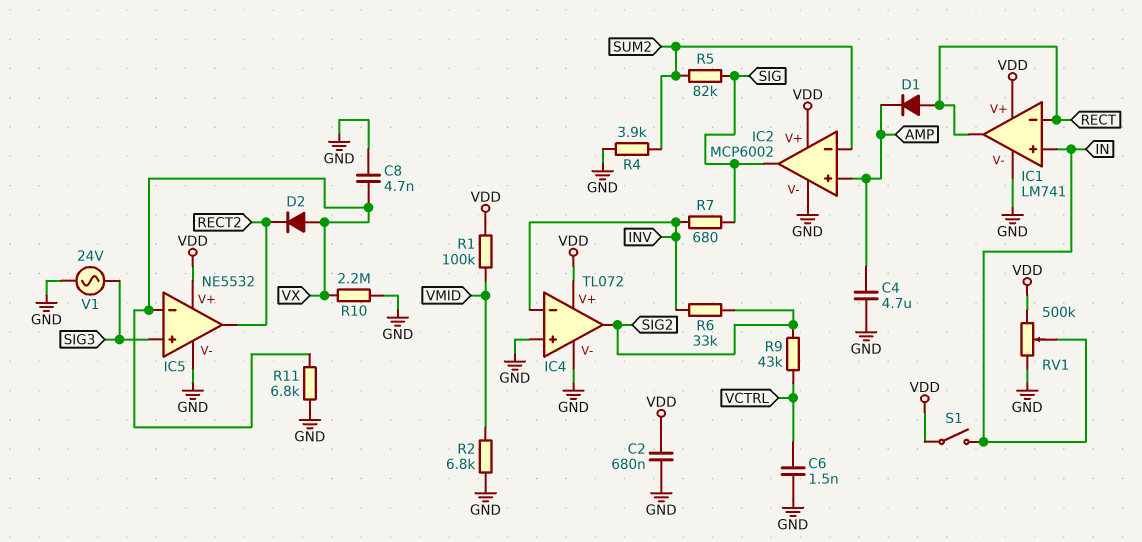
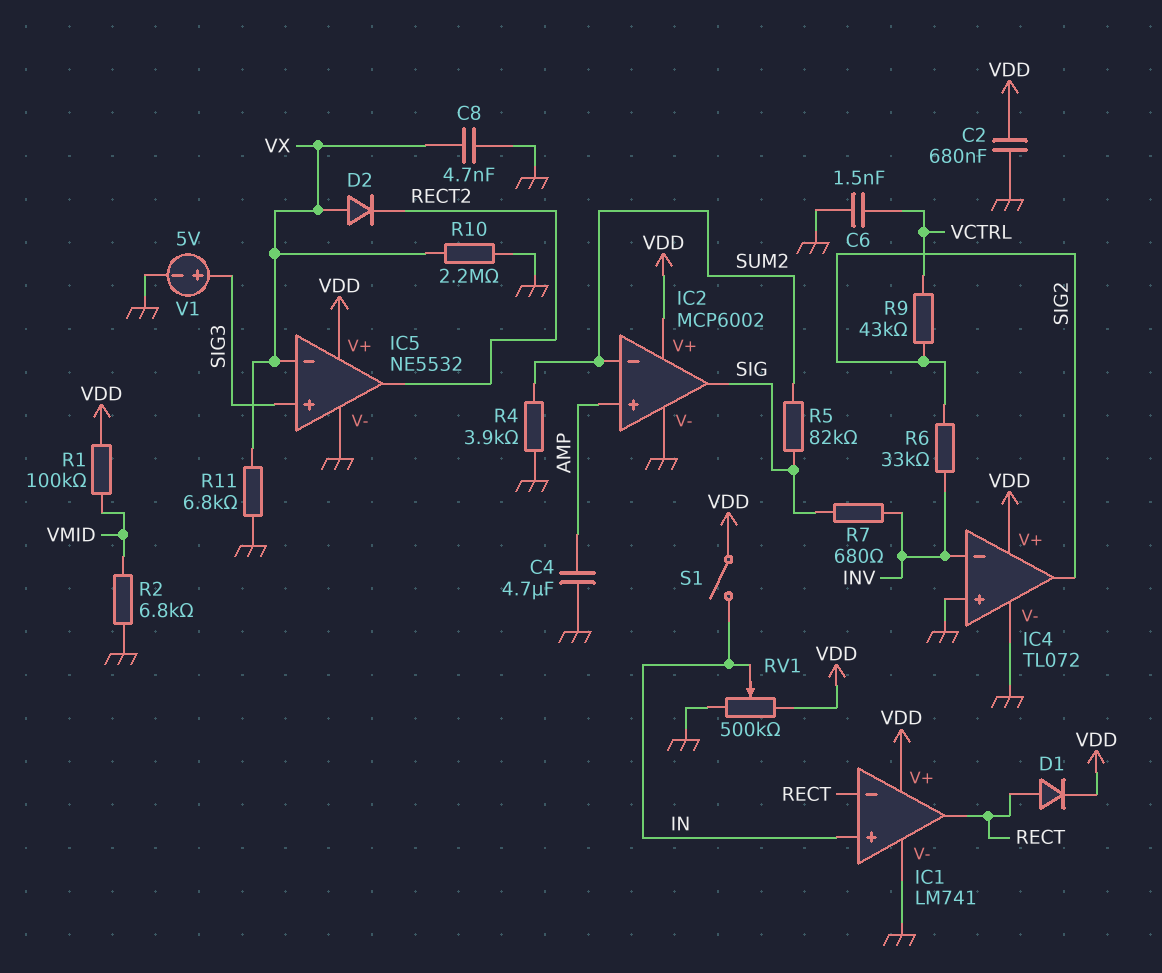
D1: diode (A RECT, K AMP) -> diode (A RECT, K VDD)
V1: AC 24V (GND, SIG3) -> 5V (plus SIG3, minus GND)

